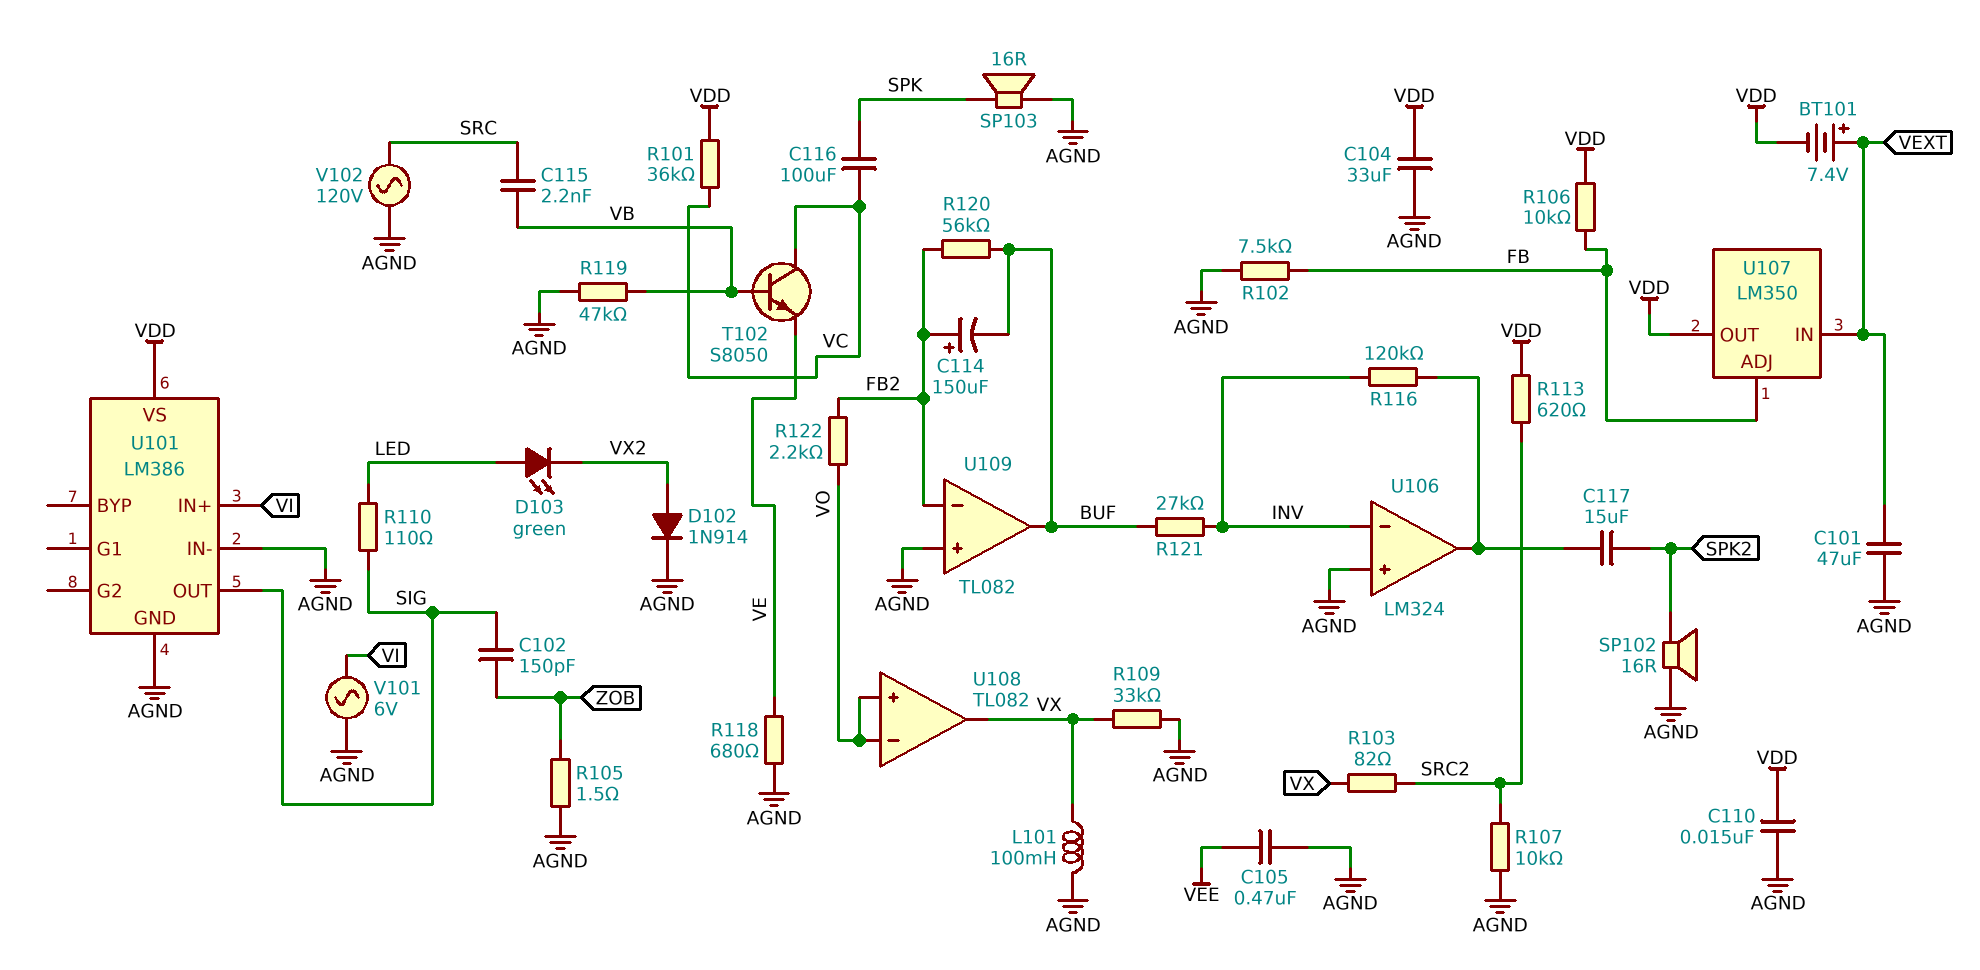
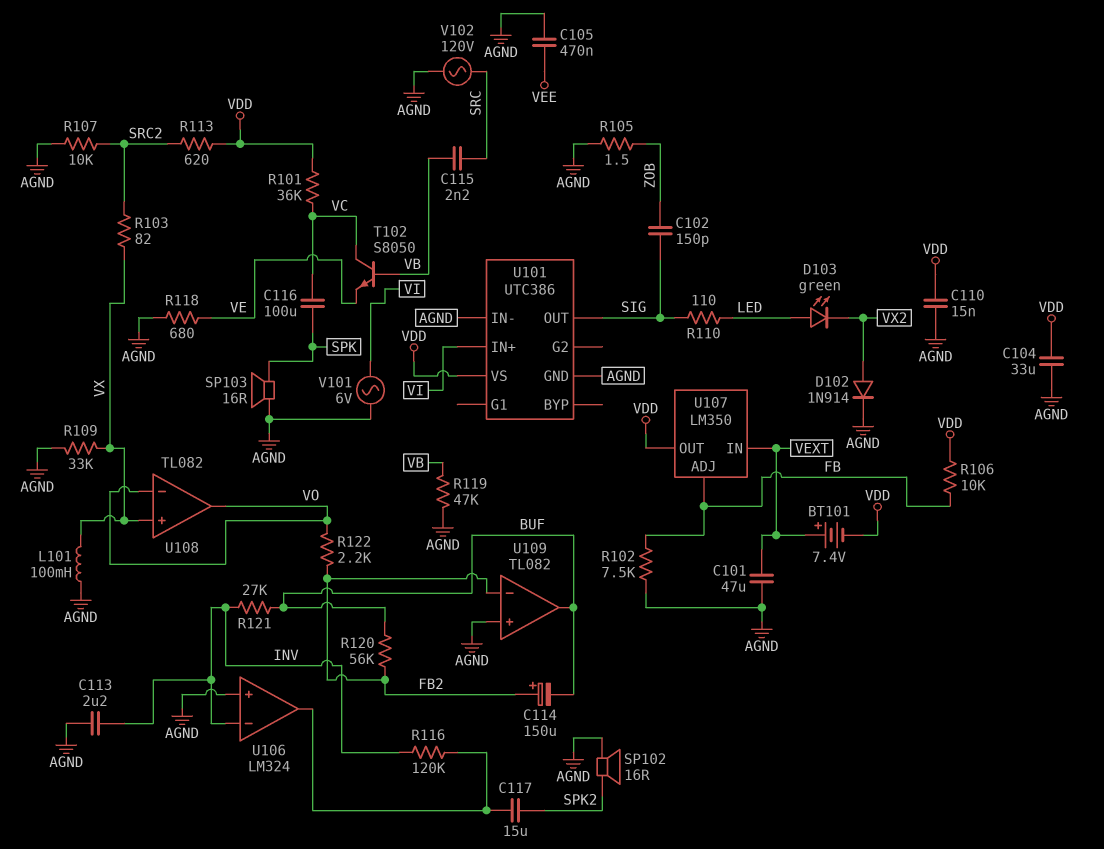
C113: none -> 2.2uF (AGND, INV)
U101: LM386 -> UTC386
U108 pin in+: VO -> VX
U108 pin out: VX -> VO

